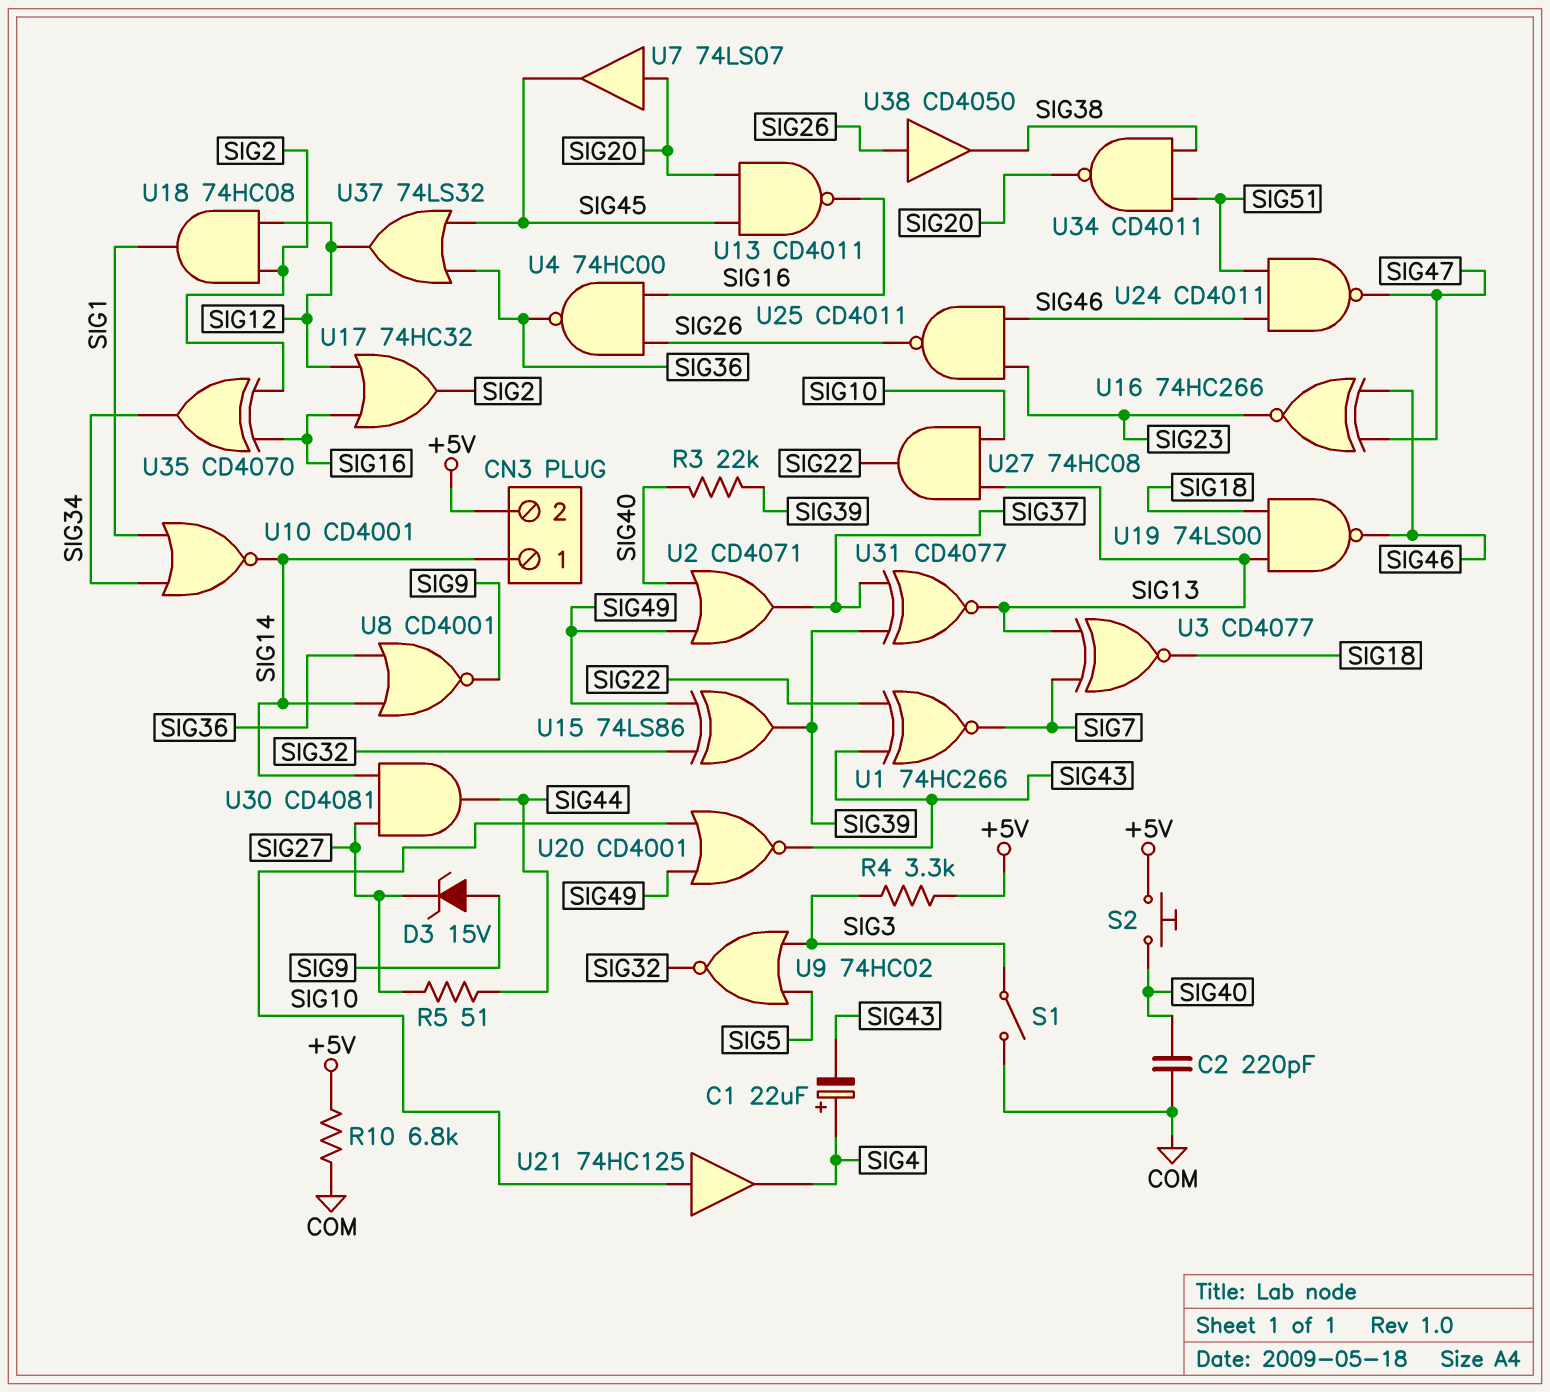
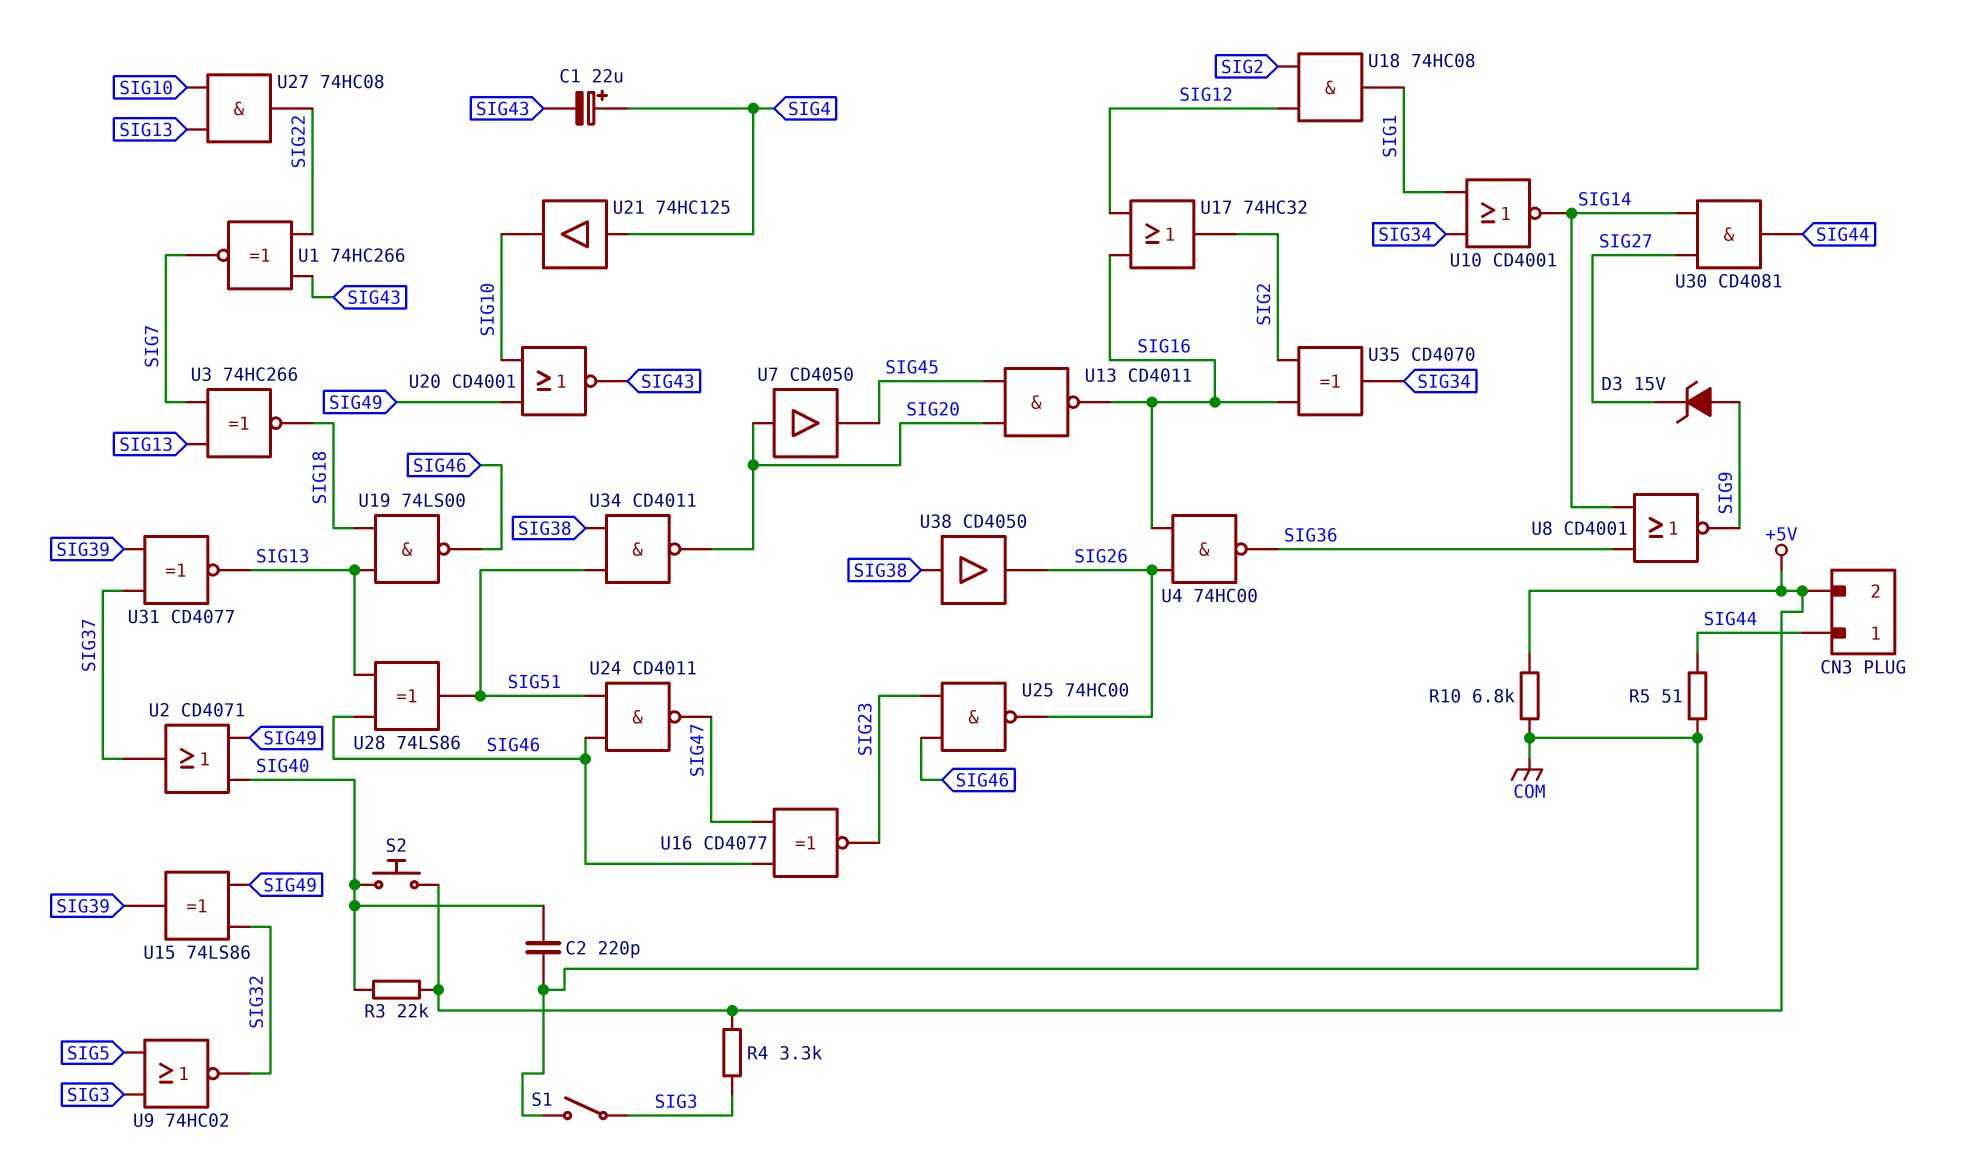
CN3 pin 1: SIG14 -> SIG44
R3: 22k (SIG39, SIG40) -> 22k (+5V, SIG40)
R5: 51 (SIG27, SIG44) -> 51 (COM, SIG44)
U3: XNOR CD4077 (in SIG7, in SIG13, out SIG18) -> XNOR 74HC266 (in SIG7, in SIG13, out SIG18)
U7: buffer 74LS07 (in SIG20, out SIG45) -> buffer CD4050 (in SIG20, out SIG45)
U16: XNOR 74HC266 (in SIG46, in SIG47, out SIG23) -> XNOR CD4077 (in SIG46, in SIG47, out SIG23)
U21: buffer 74HC125 (in SIG10, out SIG4) -> buffer 74HC125 (in SIG4, out SIG10)
U25: NAND CD4011 (in SIG23, in SIG46, out SIG26) -> NAND 74HC00 (in SIG23, in SIG46, out SIG26)
U28: none -> XOR 74LS86 (in SIG13, in SIG46, out SIG51)
U37: OR 74LS32 (in SIG36, in SIG45, out SIG12) -> none
U38: buffer CD4050 (in SIG26, out SIG38) -> buffer CD4050 (in SIG38, out SIG26)

